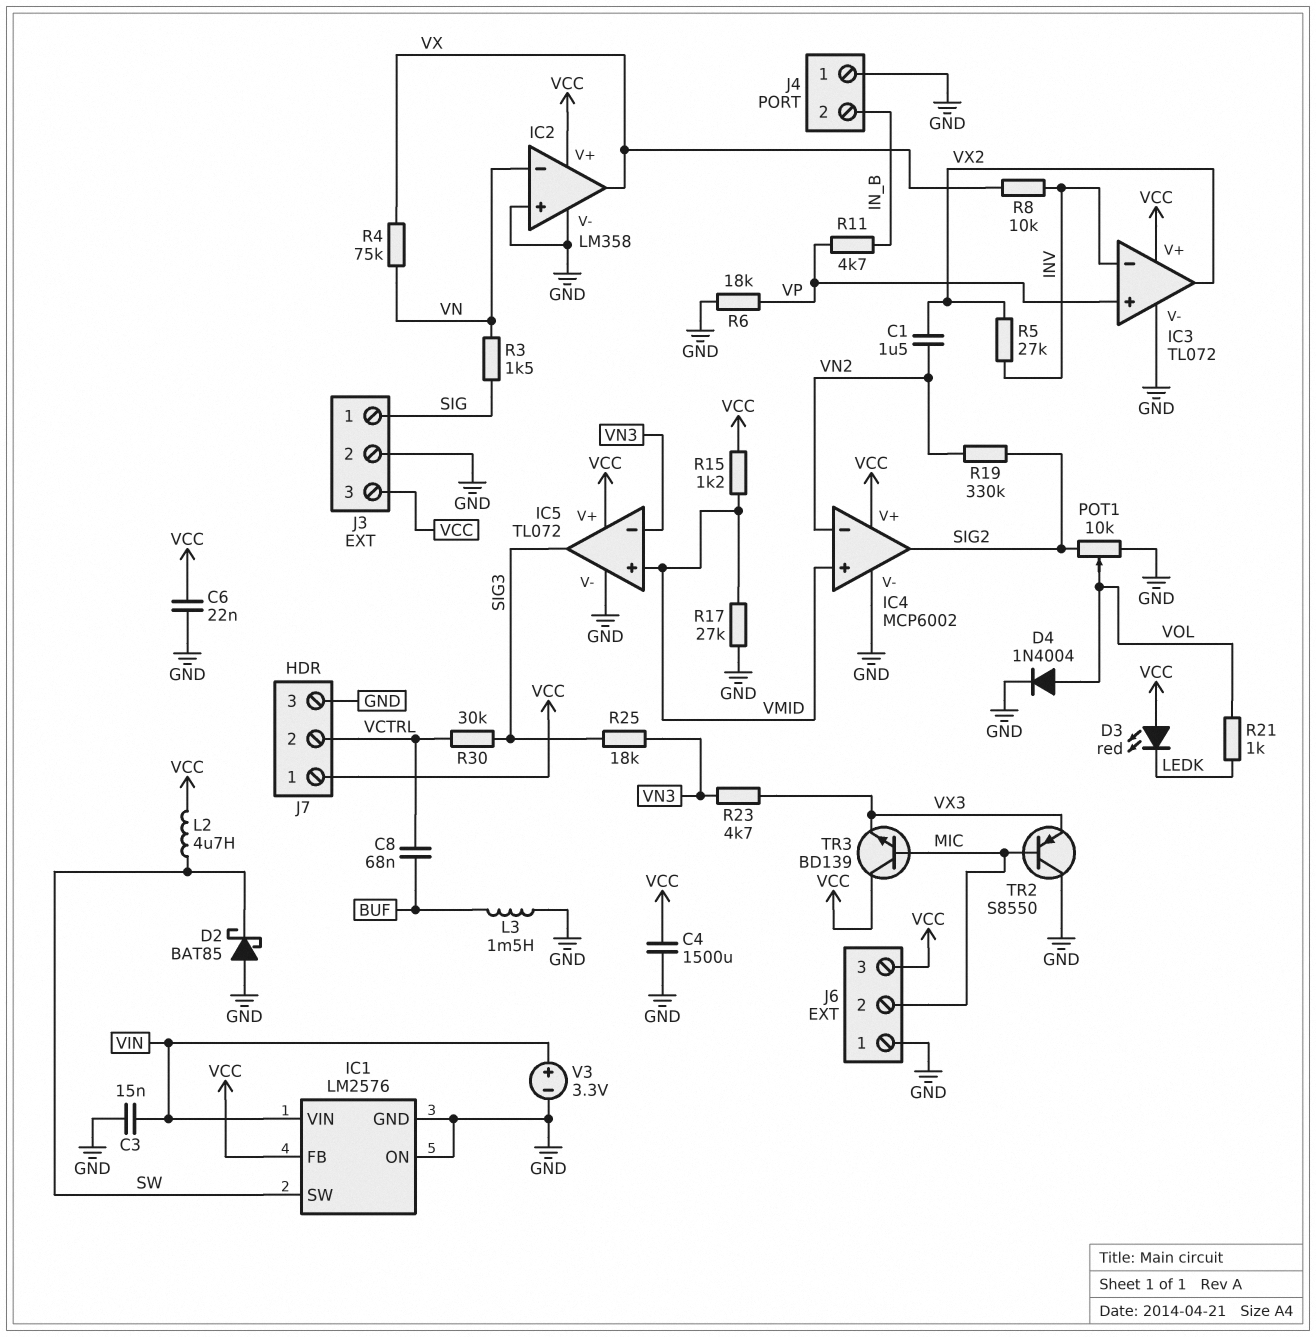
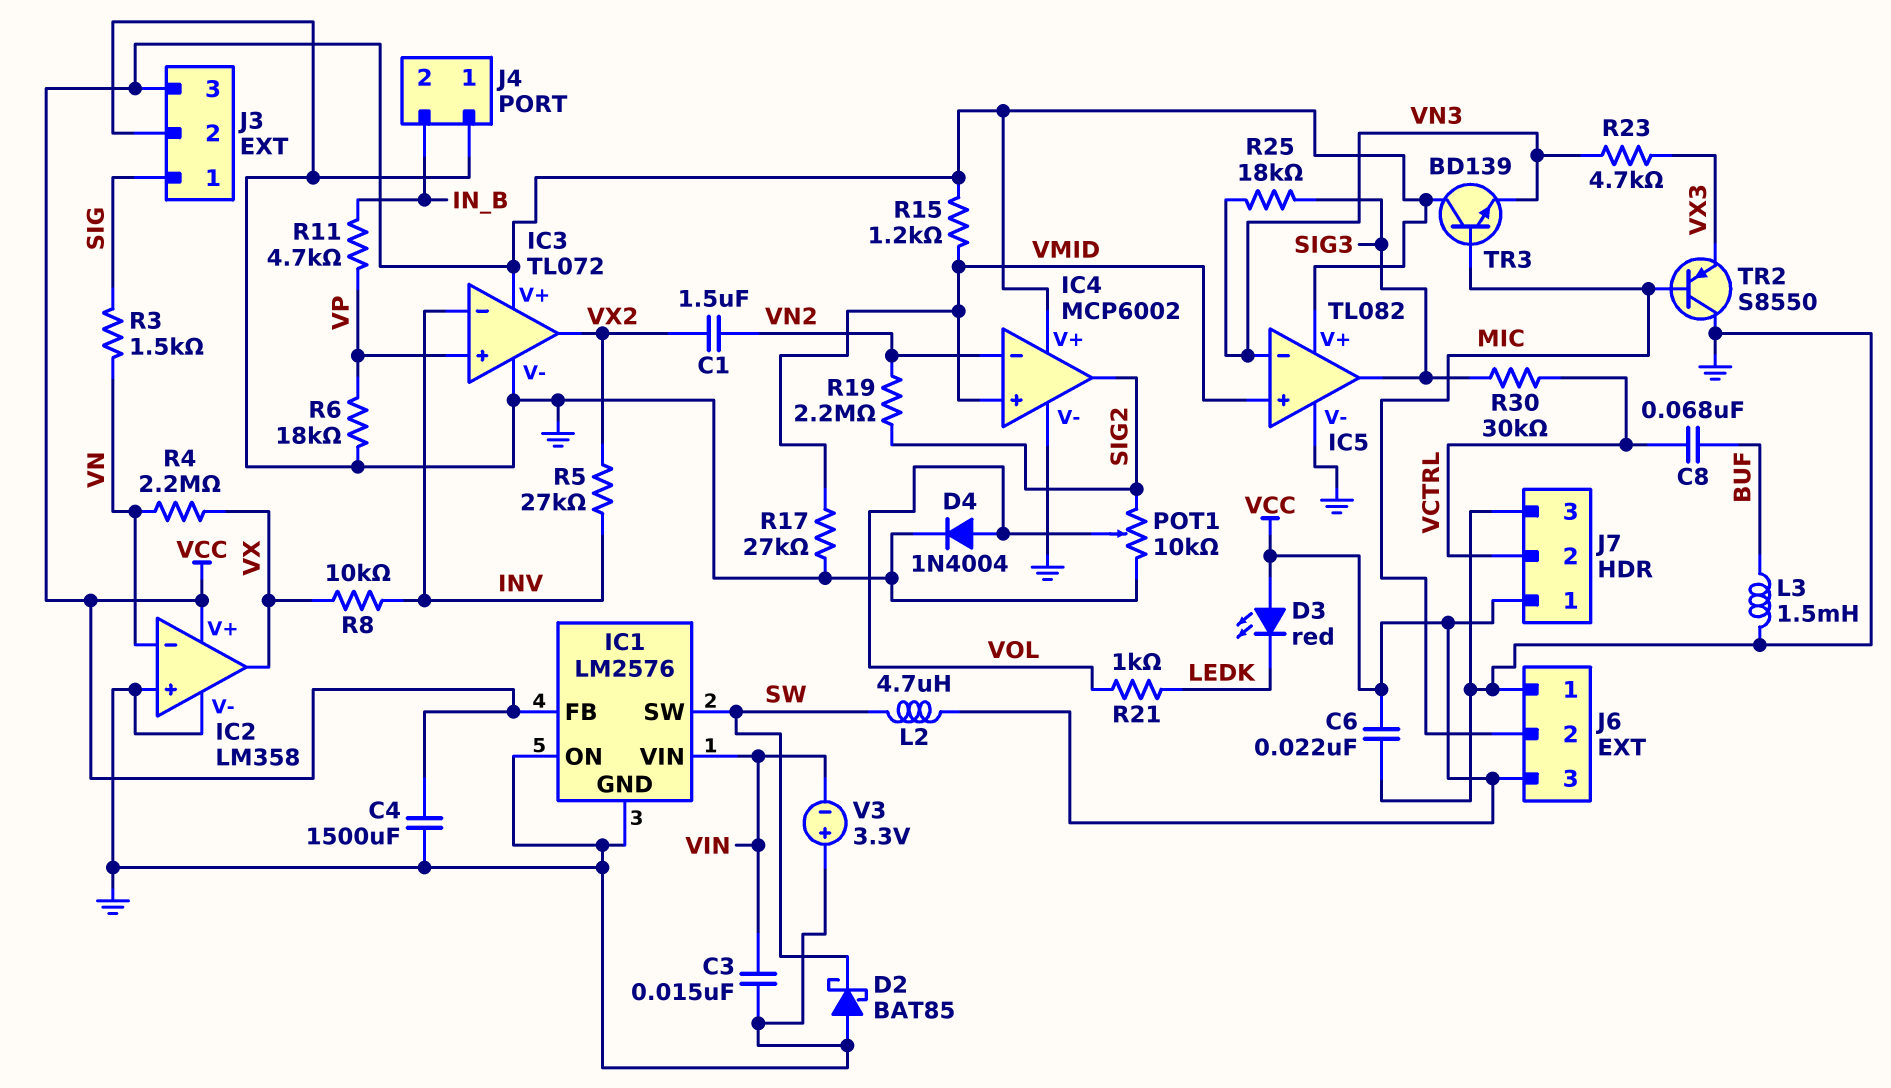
IC5: TL072 -> TL082
R4: 75k (VN, VX) -> 2.2M (VN, VX)
R19: 330k (SIG2, VN2) -> 2.2M (SIG2, VN2)
TR3: NPN BD139 (B MIC, C VCC, E VX3) -> NPN BD139 (B MIC, C VCC, E VN3)
V3: 3.3V (plus VIN, minus GND) -> 3.3V (plus GND, minus VIN)

